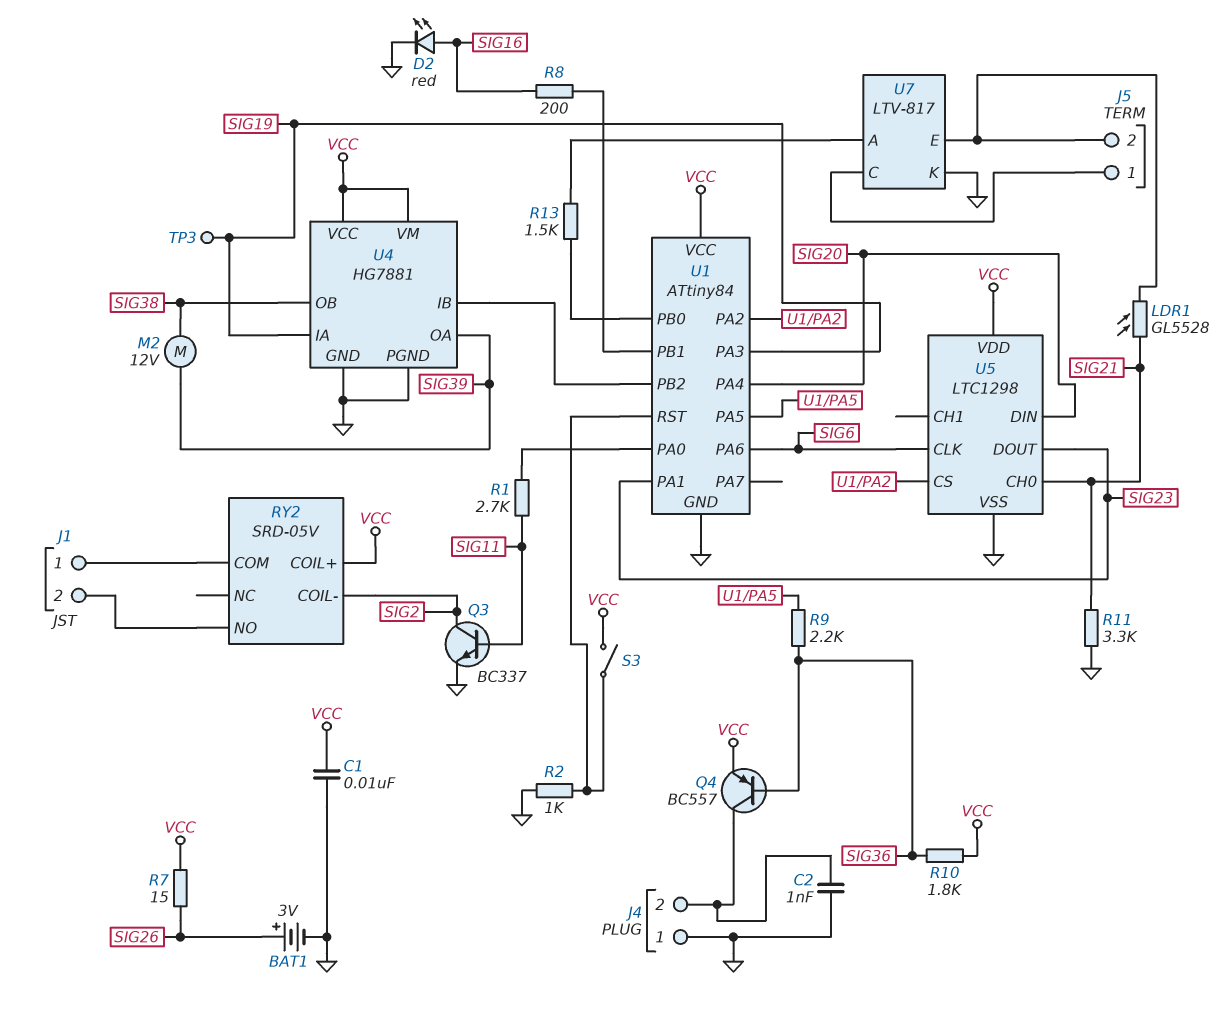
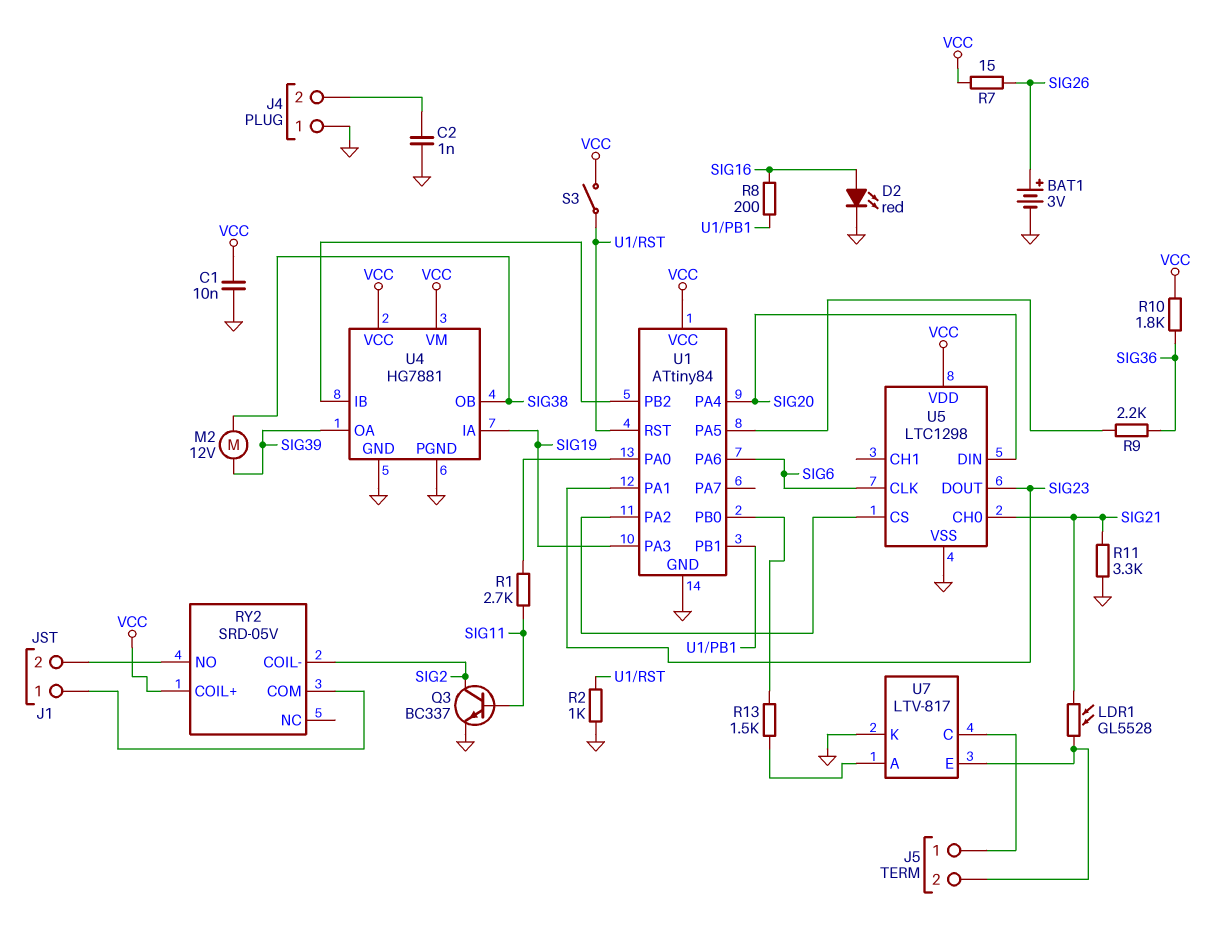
Q4: PNP BC557 (B SIG36, C J4/2, E VCC) -> none
TP3: test point (SIG19) -> none

